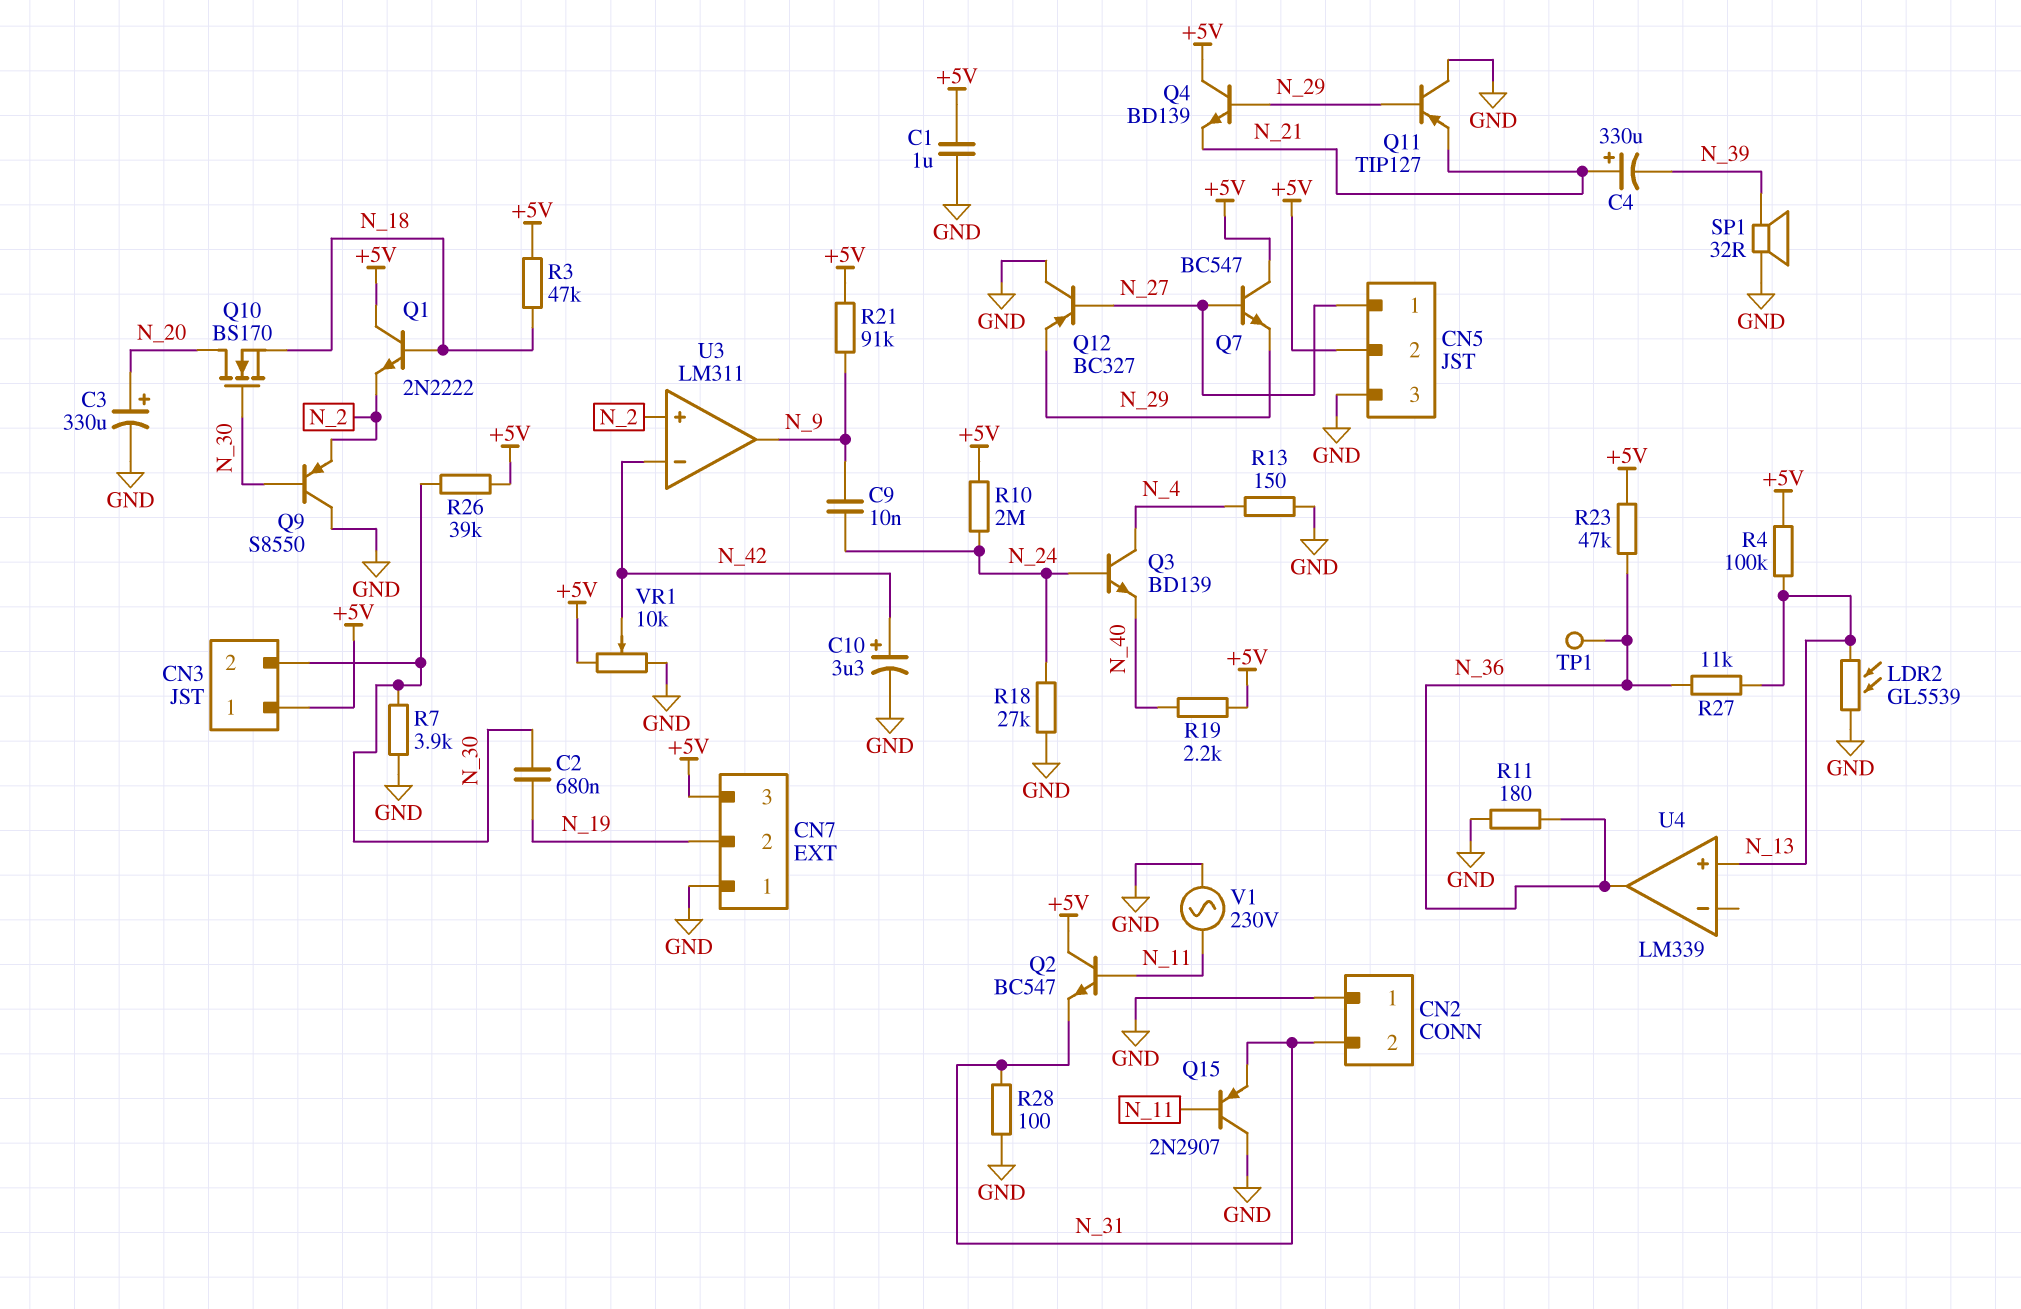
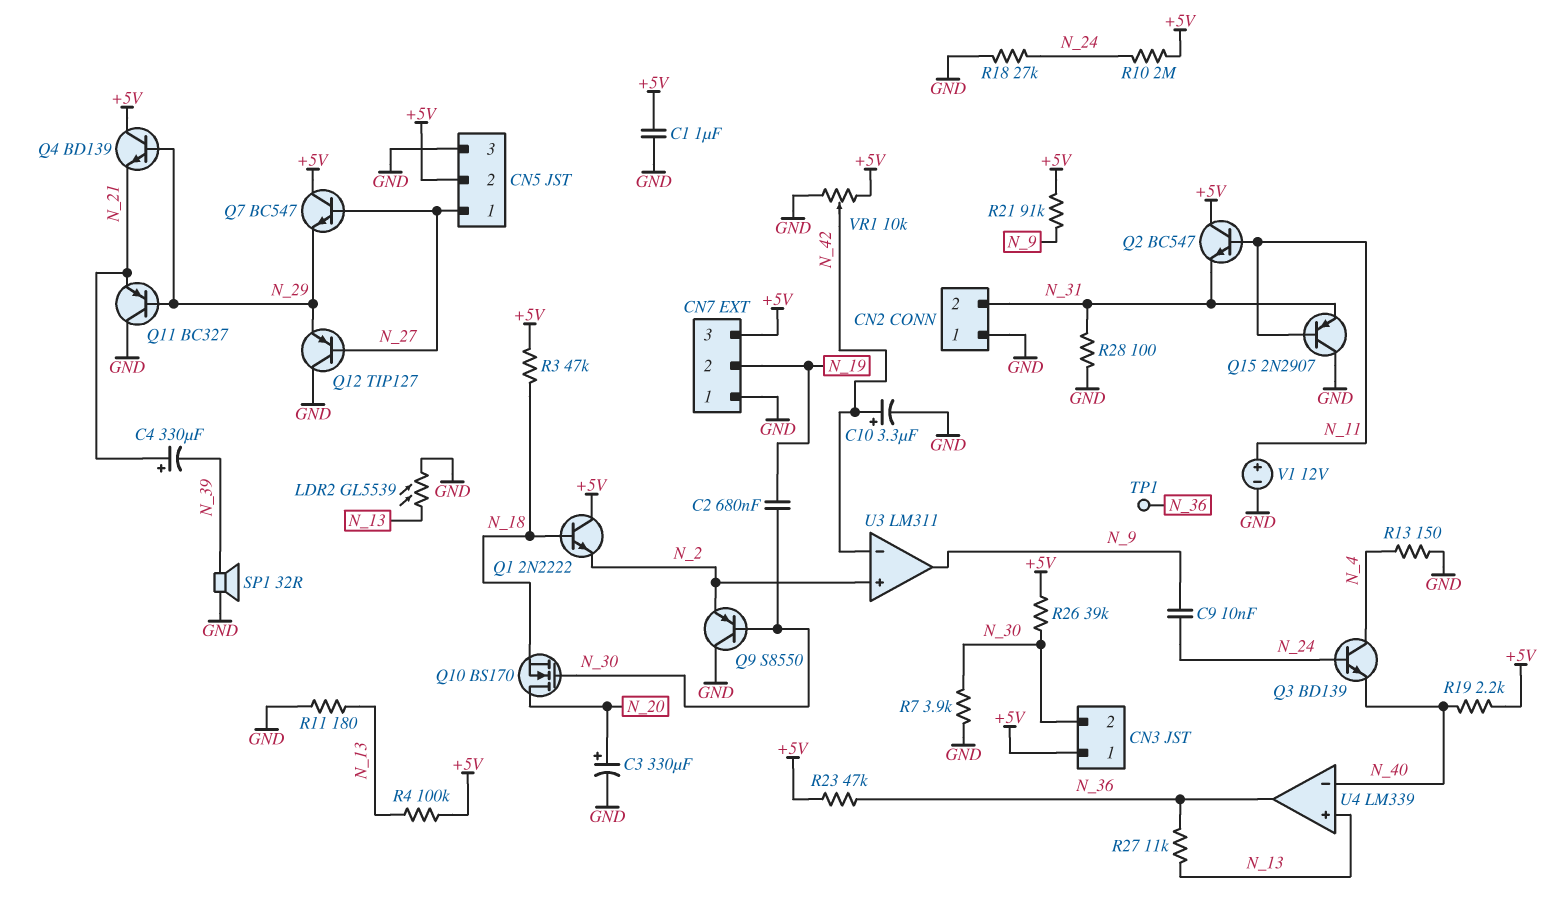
Q11: PNP TIP127 (B N_29, C GND, E N_21) -> PNP BC327 (B N_29, C GND, E N_21)
Q12: PNP BC327 (B N_27, C GND, E N_29) -> PNP TIP127 (B N_27, C GND, E N_29)
R11: 180 (GND, N_36) -> 180 (GND, N_13)
U4 pin in-: none -> N_40
V1: AC 230V (GND, N_11) -> 12V (plus N_11, minus GND)

